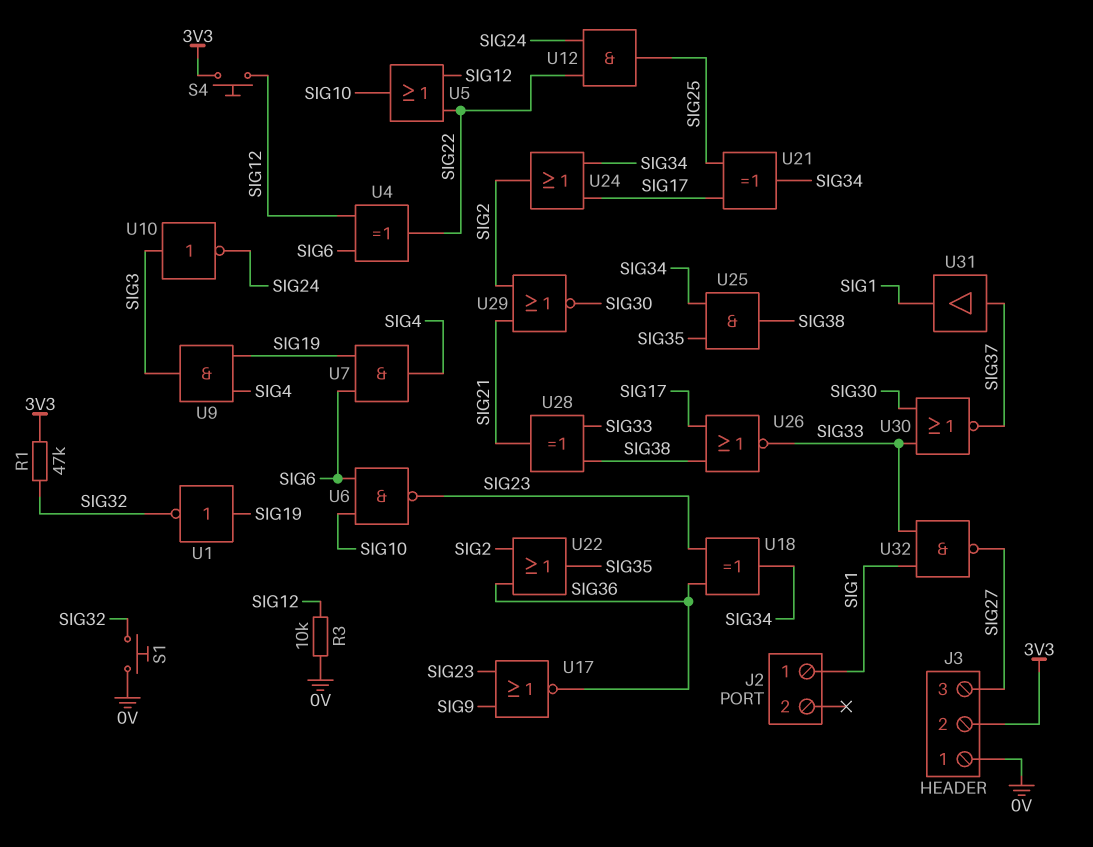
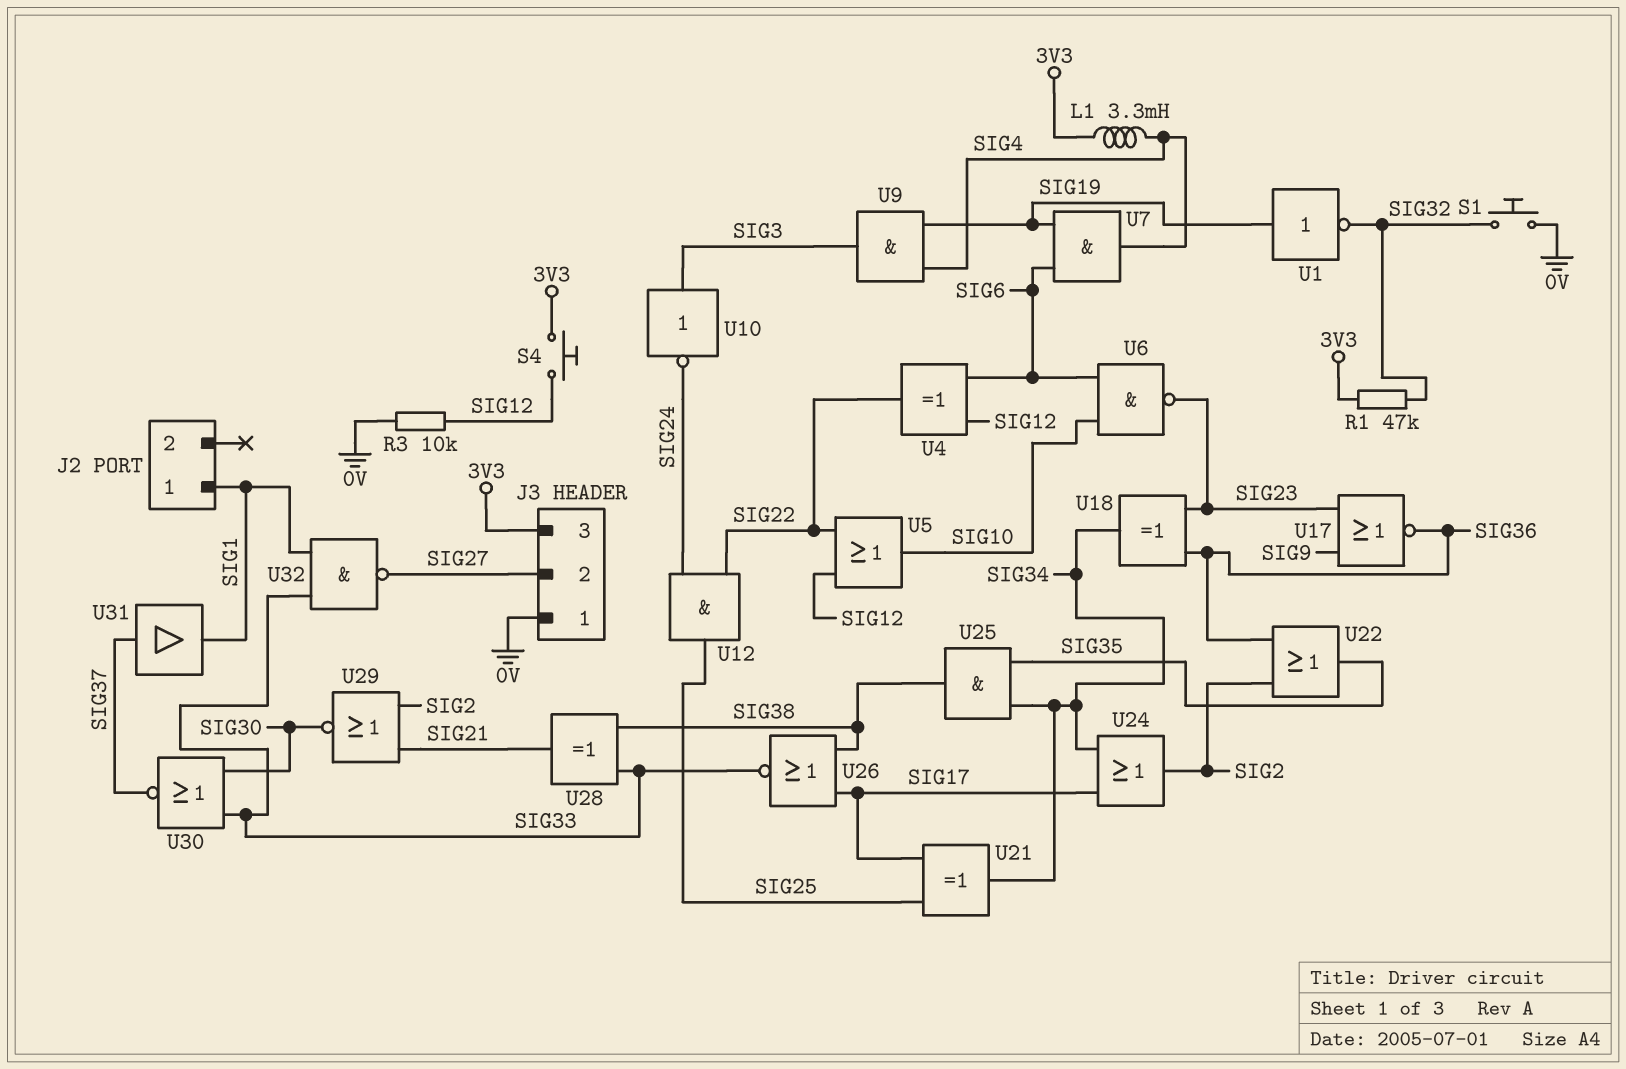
J3 pin 2: 3V3 -> SIG27
J3 pin 3: SIG27 -> 3V3
L1: none -> 3.3mH (3V3, SIG4)

